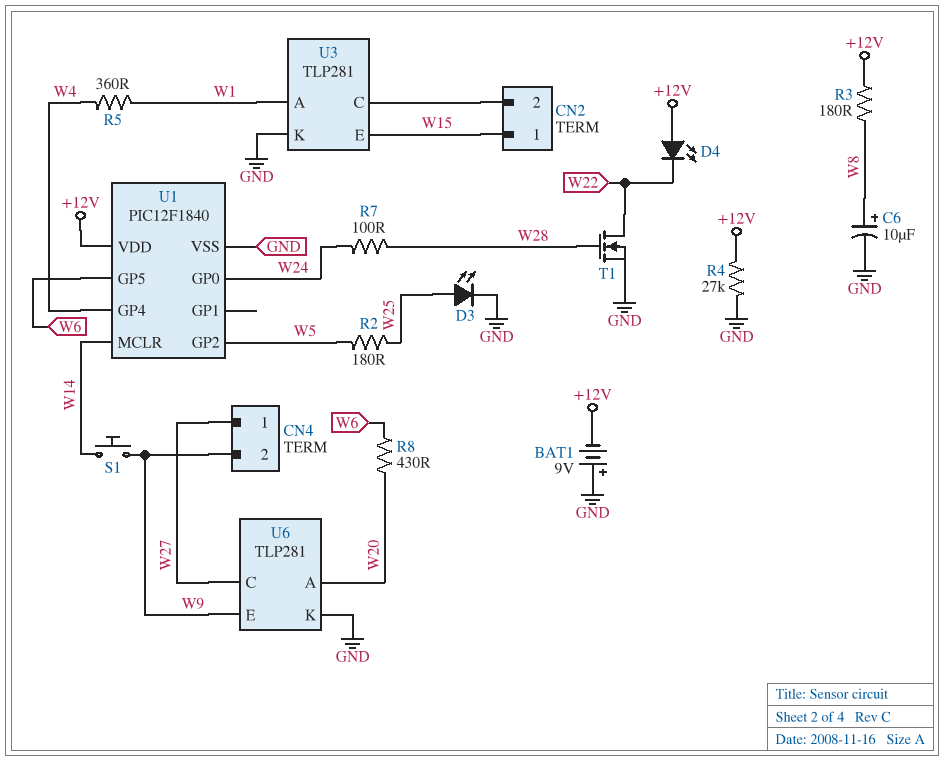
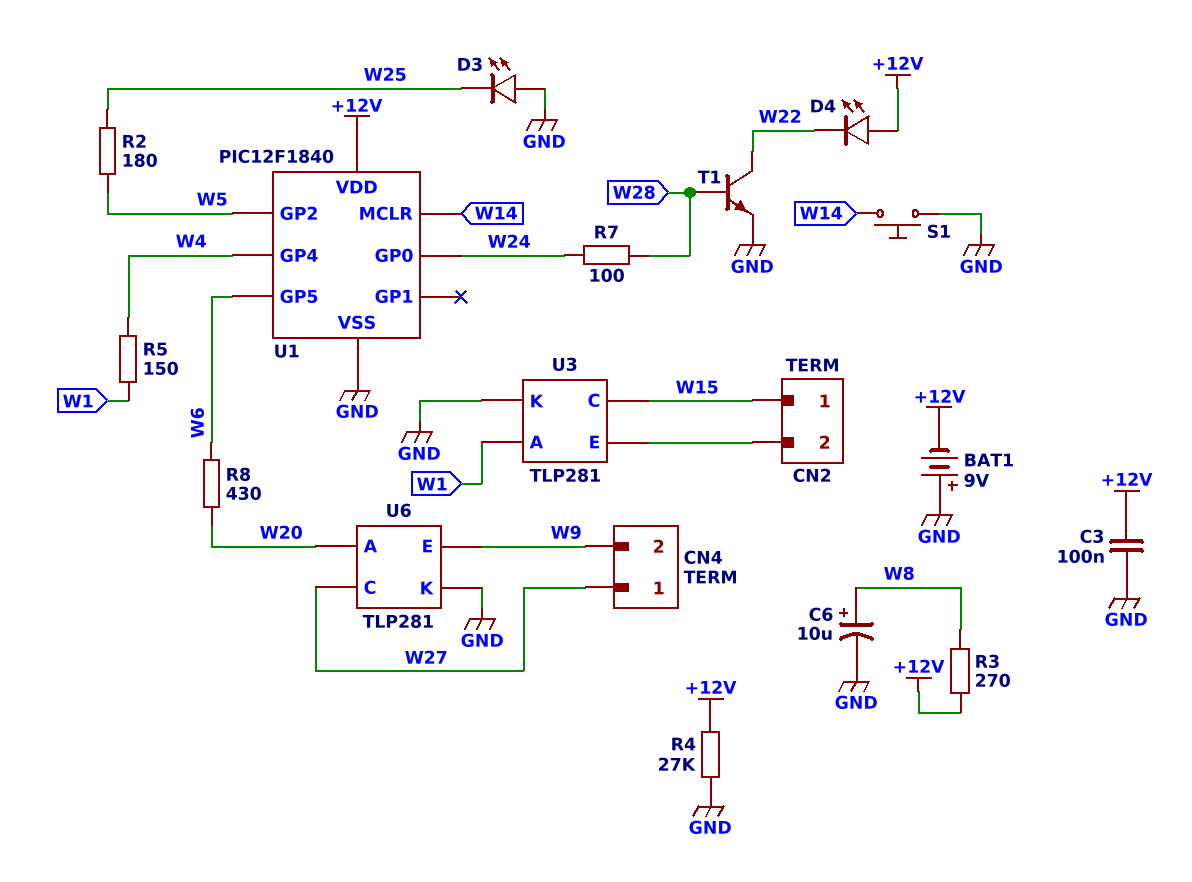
C3: none -> 100nF (+12V, GND)
D3: LED (A W25, K GND) -> LED (A GND, K W25)
R3: 180 (+12V, W8) -> 270 (+12V, W8)
R5: 360 (W1, W4) -> 150 (W1, W4)
S1: button (W9, W14) -> button (GND, W14)
T1: NMOS (G W28, D W22, S GND) -> NPN (B W28, C W22, E GND)
U3 pin C: CN2/2 -> W15
U3 pin E: W15 -> CN2/2

